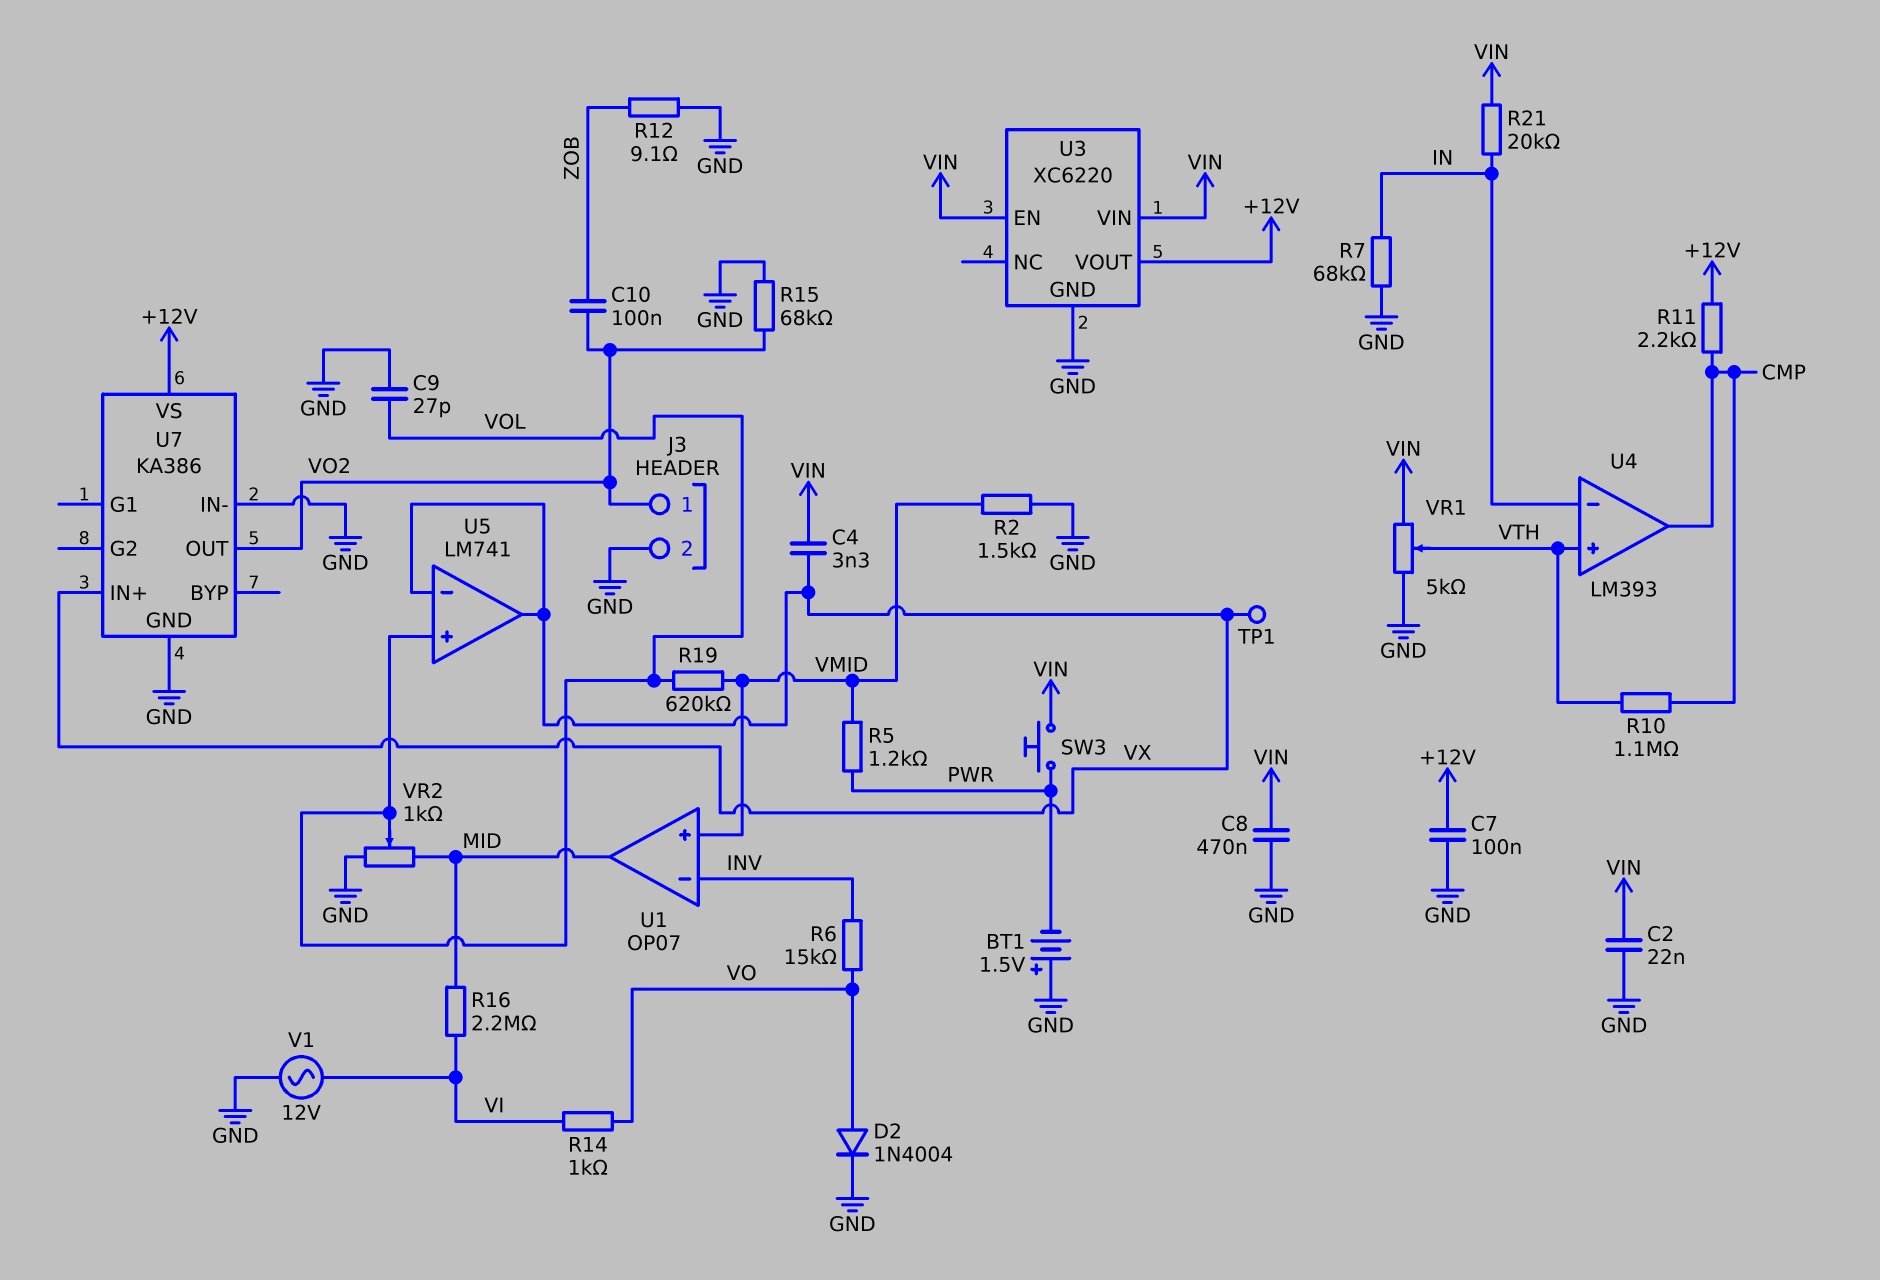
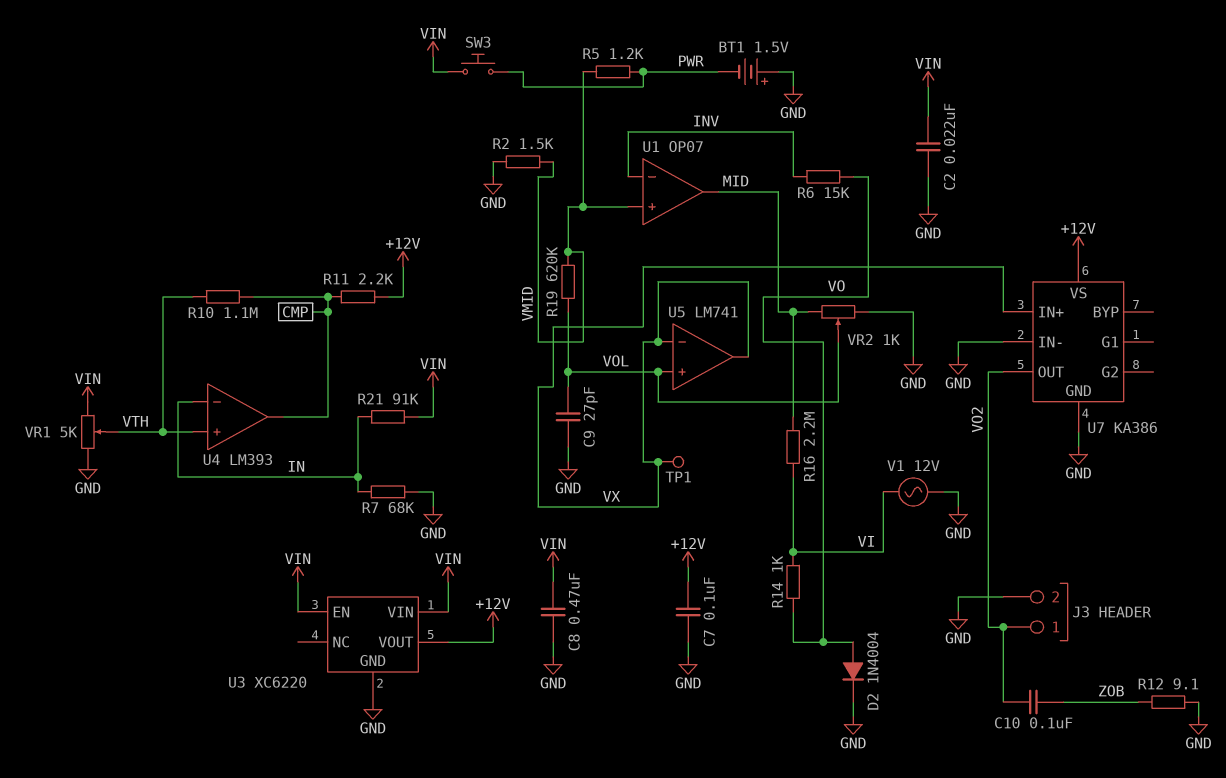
C4: 3.3nF (VIN, VX) -> none
R15: 68k (GND, VO2) -> none
R21: 20k (IN, VIN) -> 91k (IN, VIN)

